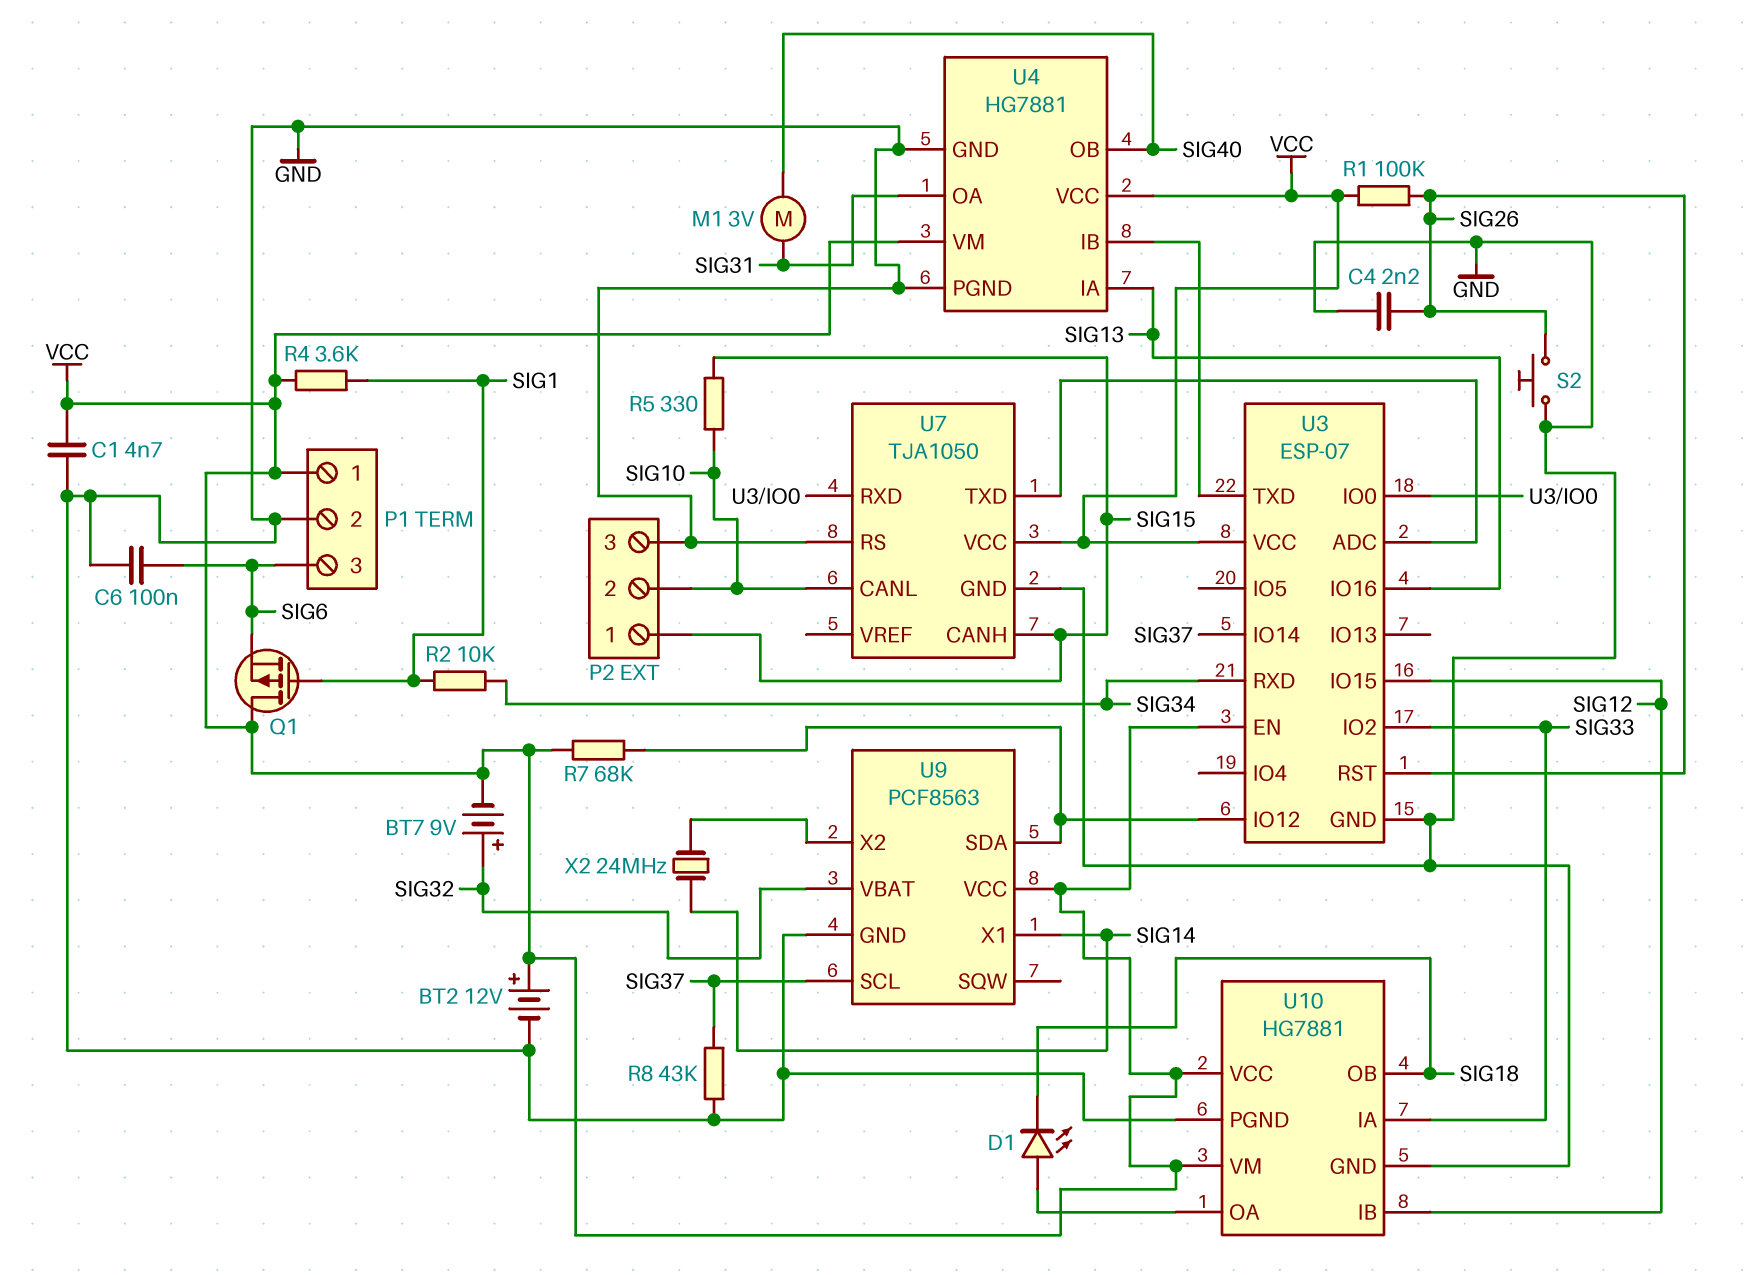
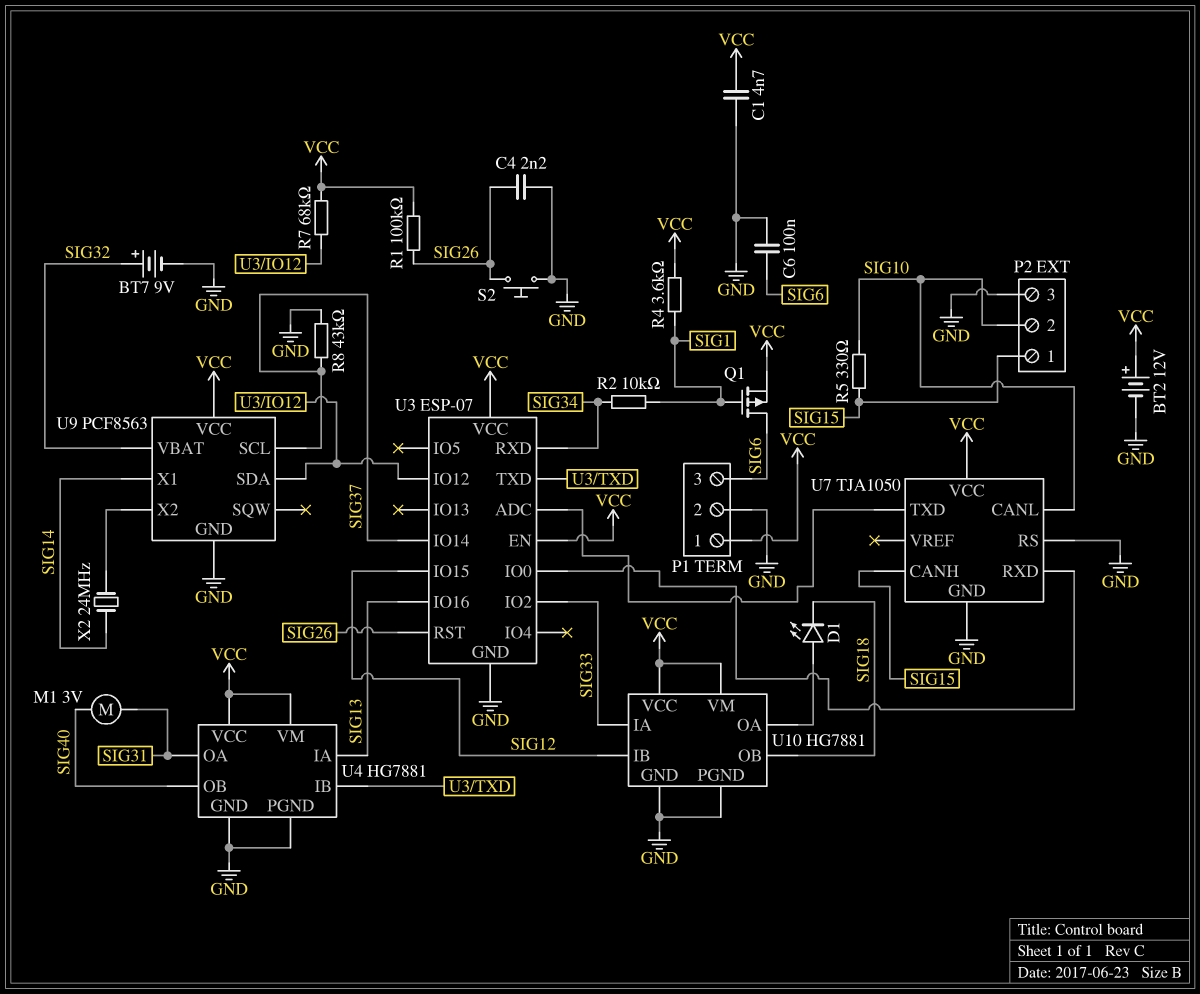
BT7: 9V (plus SIG32, minus VCC) -> 9V (plus SIG32, minus GND)
Q1: PMOS (G SIG1, D VCC, S SIG6) -> PMOS (G SIG1, D SIG6, S VCC)

